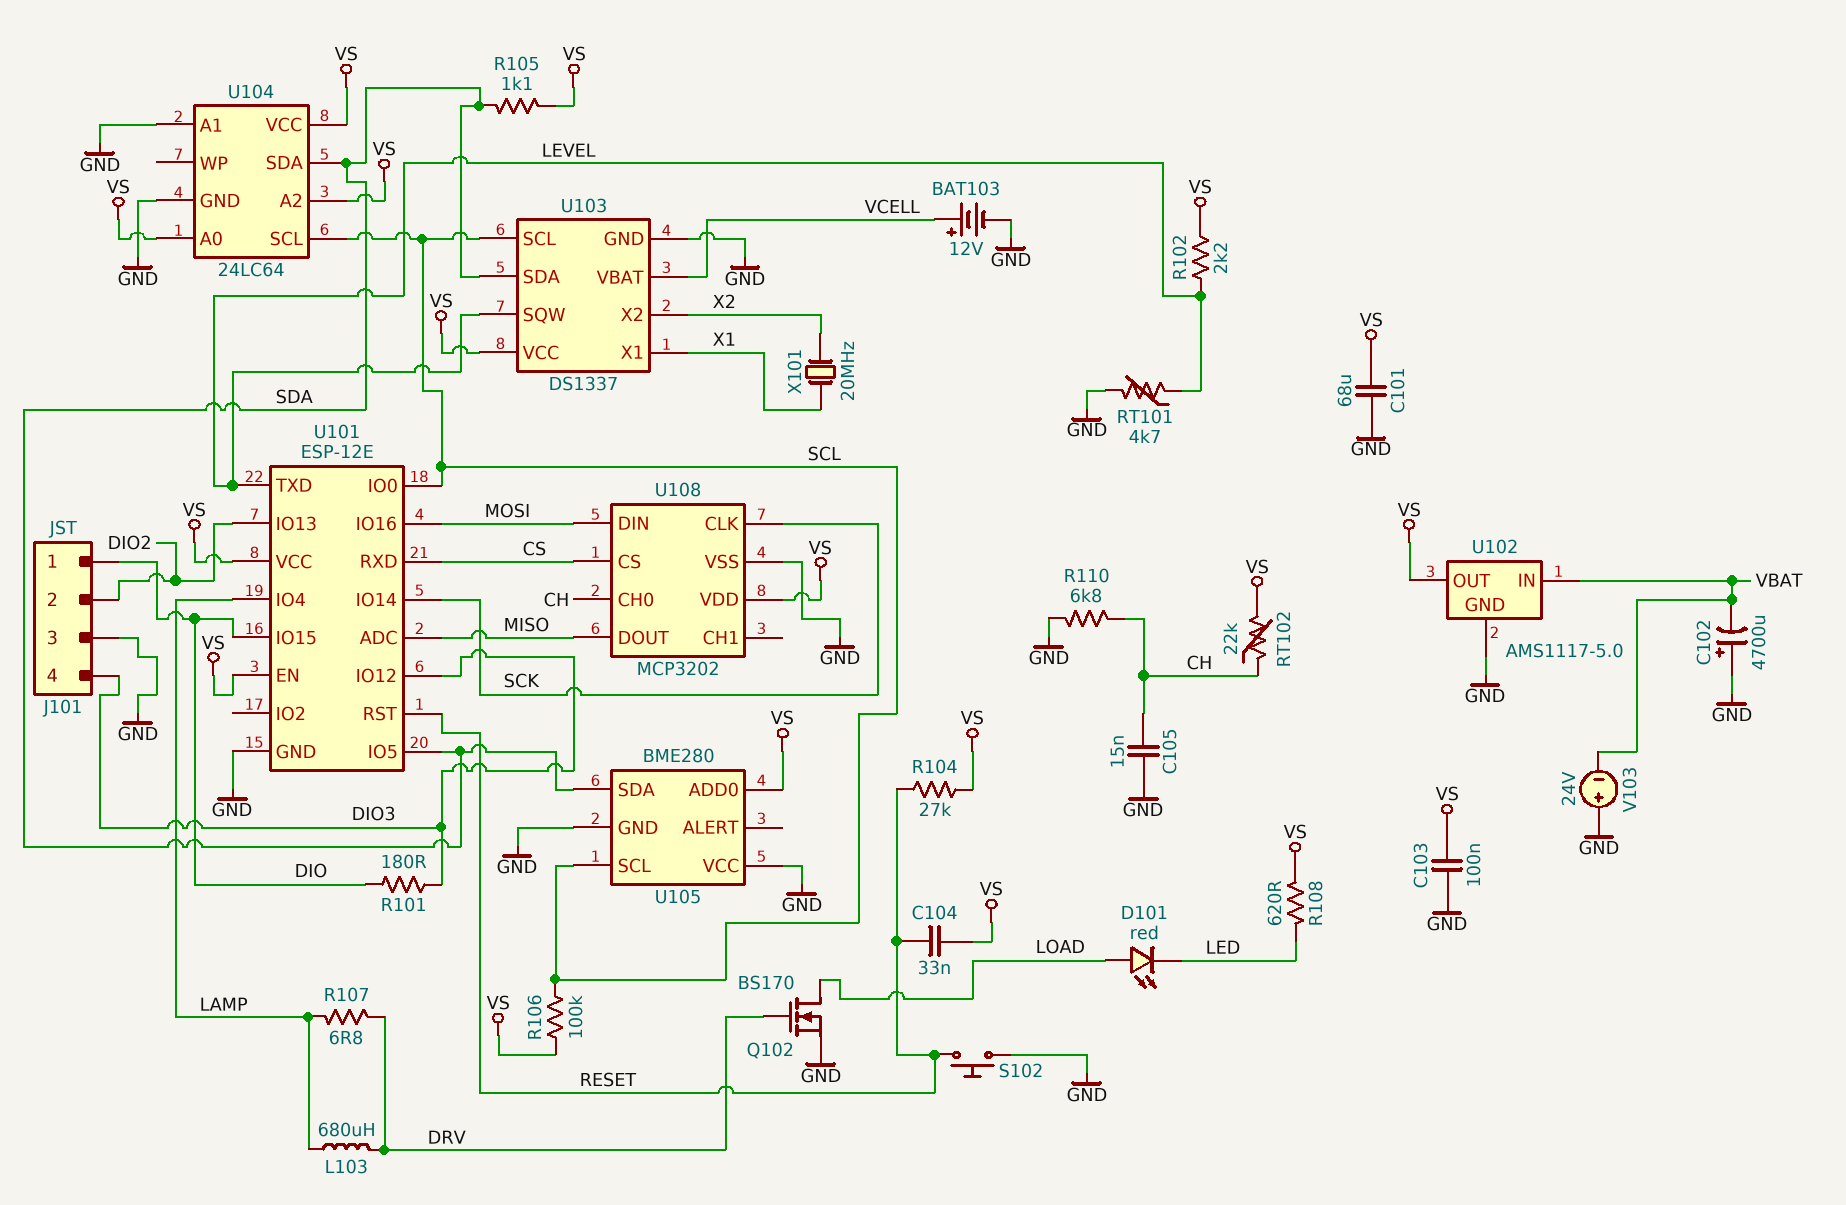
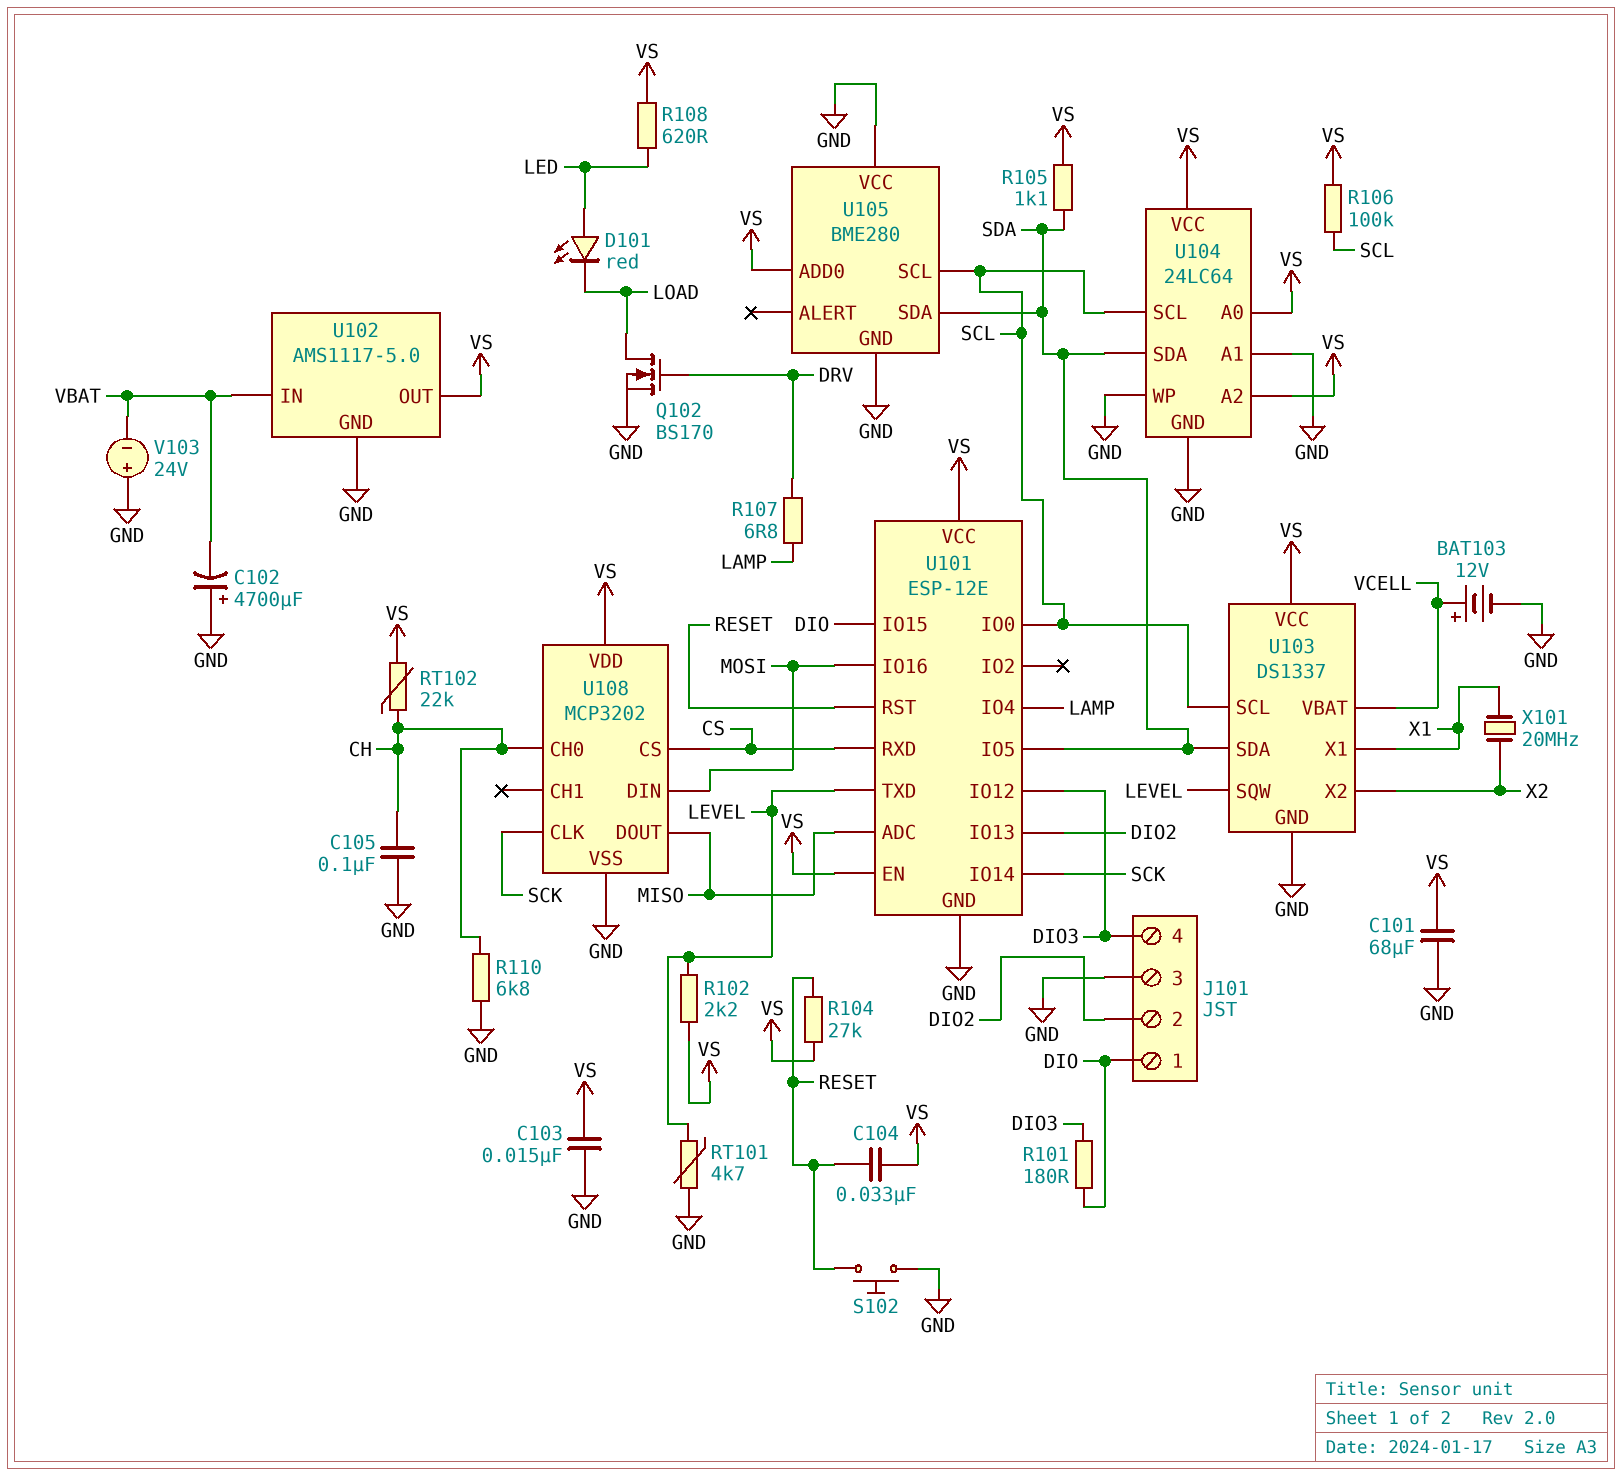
C103: 100nF (GND, VS) -> 15nF (GND, VS)
C105: 15nF (CH, GND) -> 100nF (CH, GND)
D101: LED red (A LOAD, K LED) -> LED red (A LED, K LOAD)
L103: 680uH (DRV, LAMP) -> none
U104 pin WP: none -> GND

